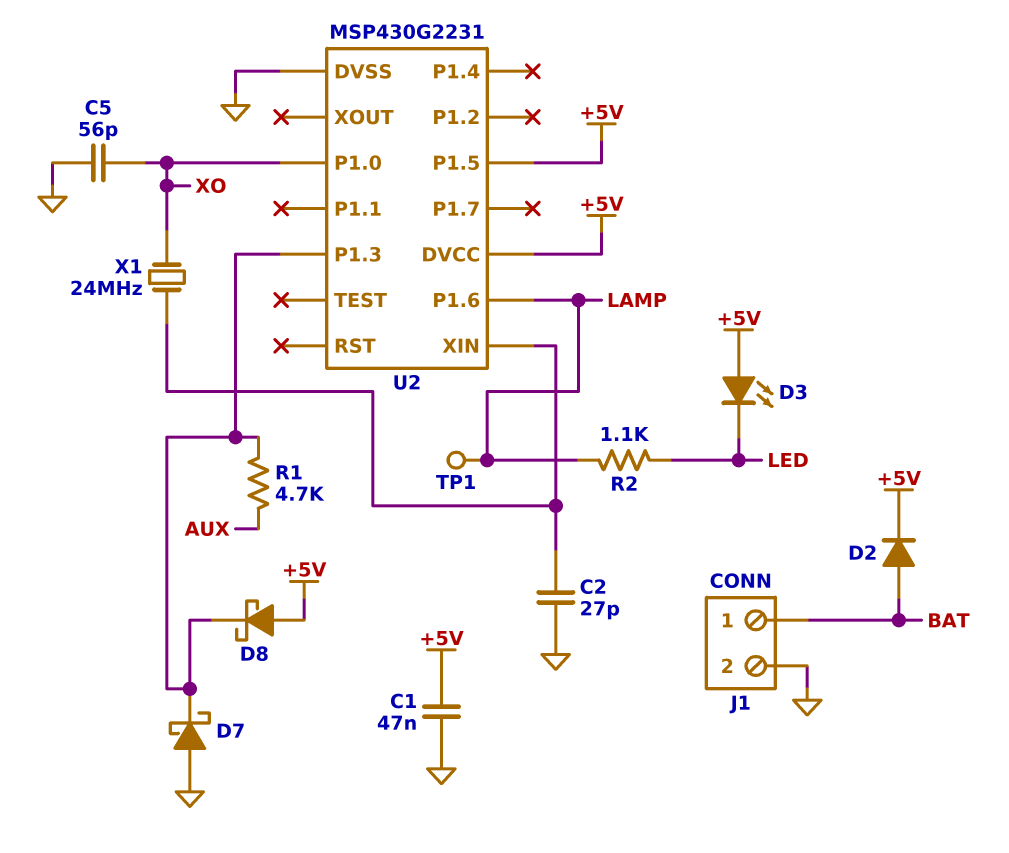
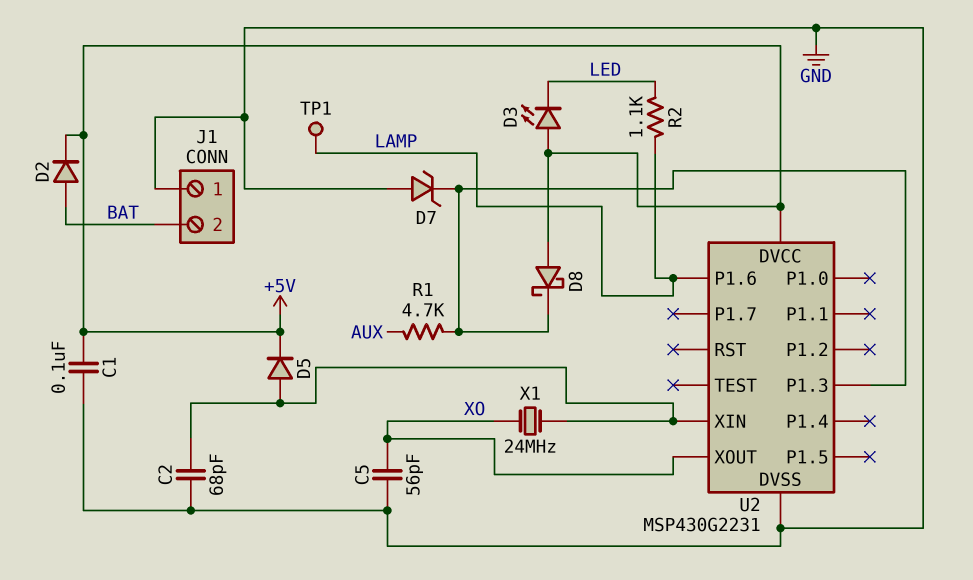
C1: 47nF (+5V, GND) -> 100nF (+5V, GND)
C2: 27pF (GND, U2/XIN) -> 68pF (GND, U2/XIN)
D5: none -> diode (A U2/XIN, K +5V)
D7: schottky (A GND, K U2/P1.3) -> zener (A GND, K U2/P1.3)
J1 pin 1: BAT -> GND
J1 pin 2: GND -> BAT
U2 pin P1.0: XO -> none
U2 pin P1.5: +5V -> none
U2 pin XOUT: none -> XO

